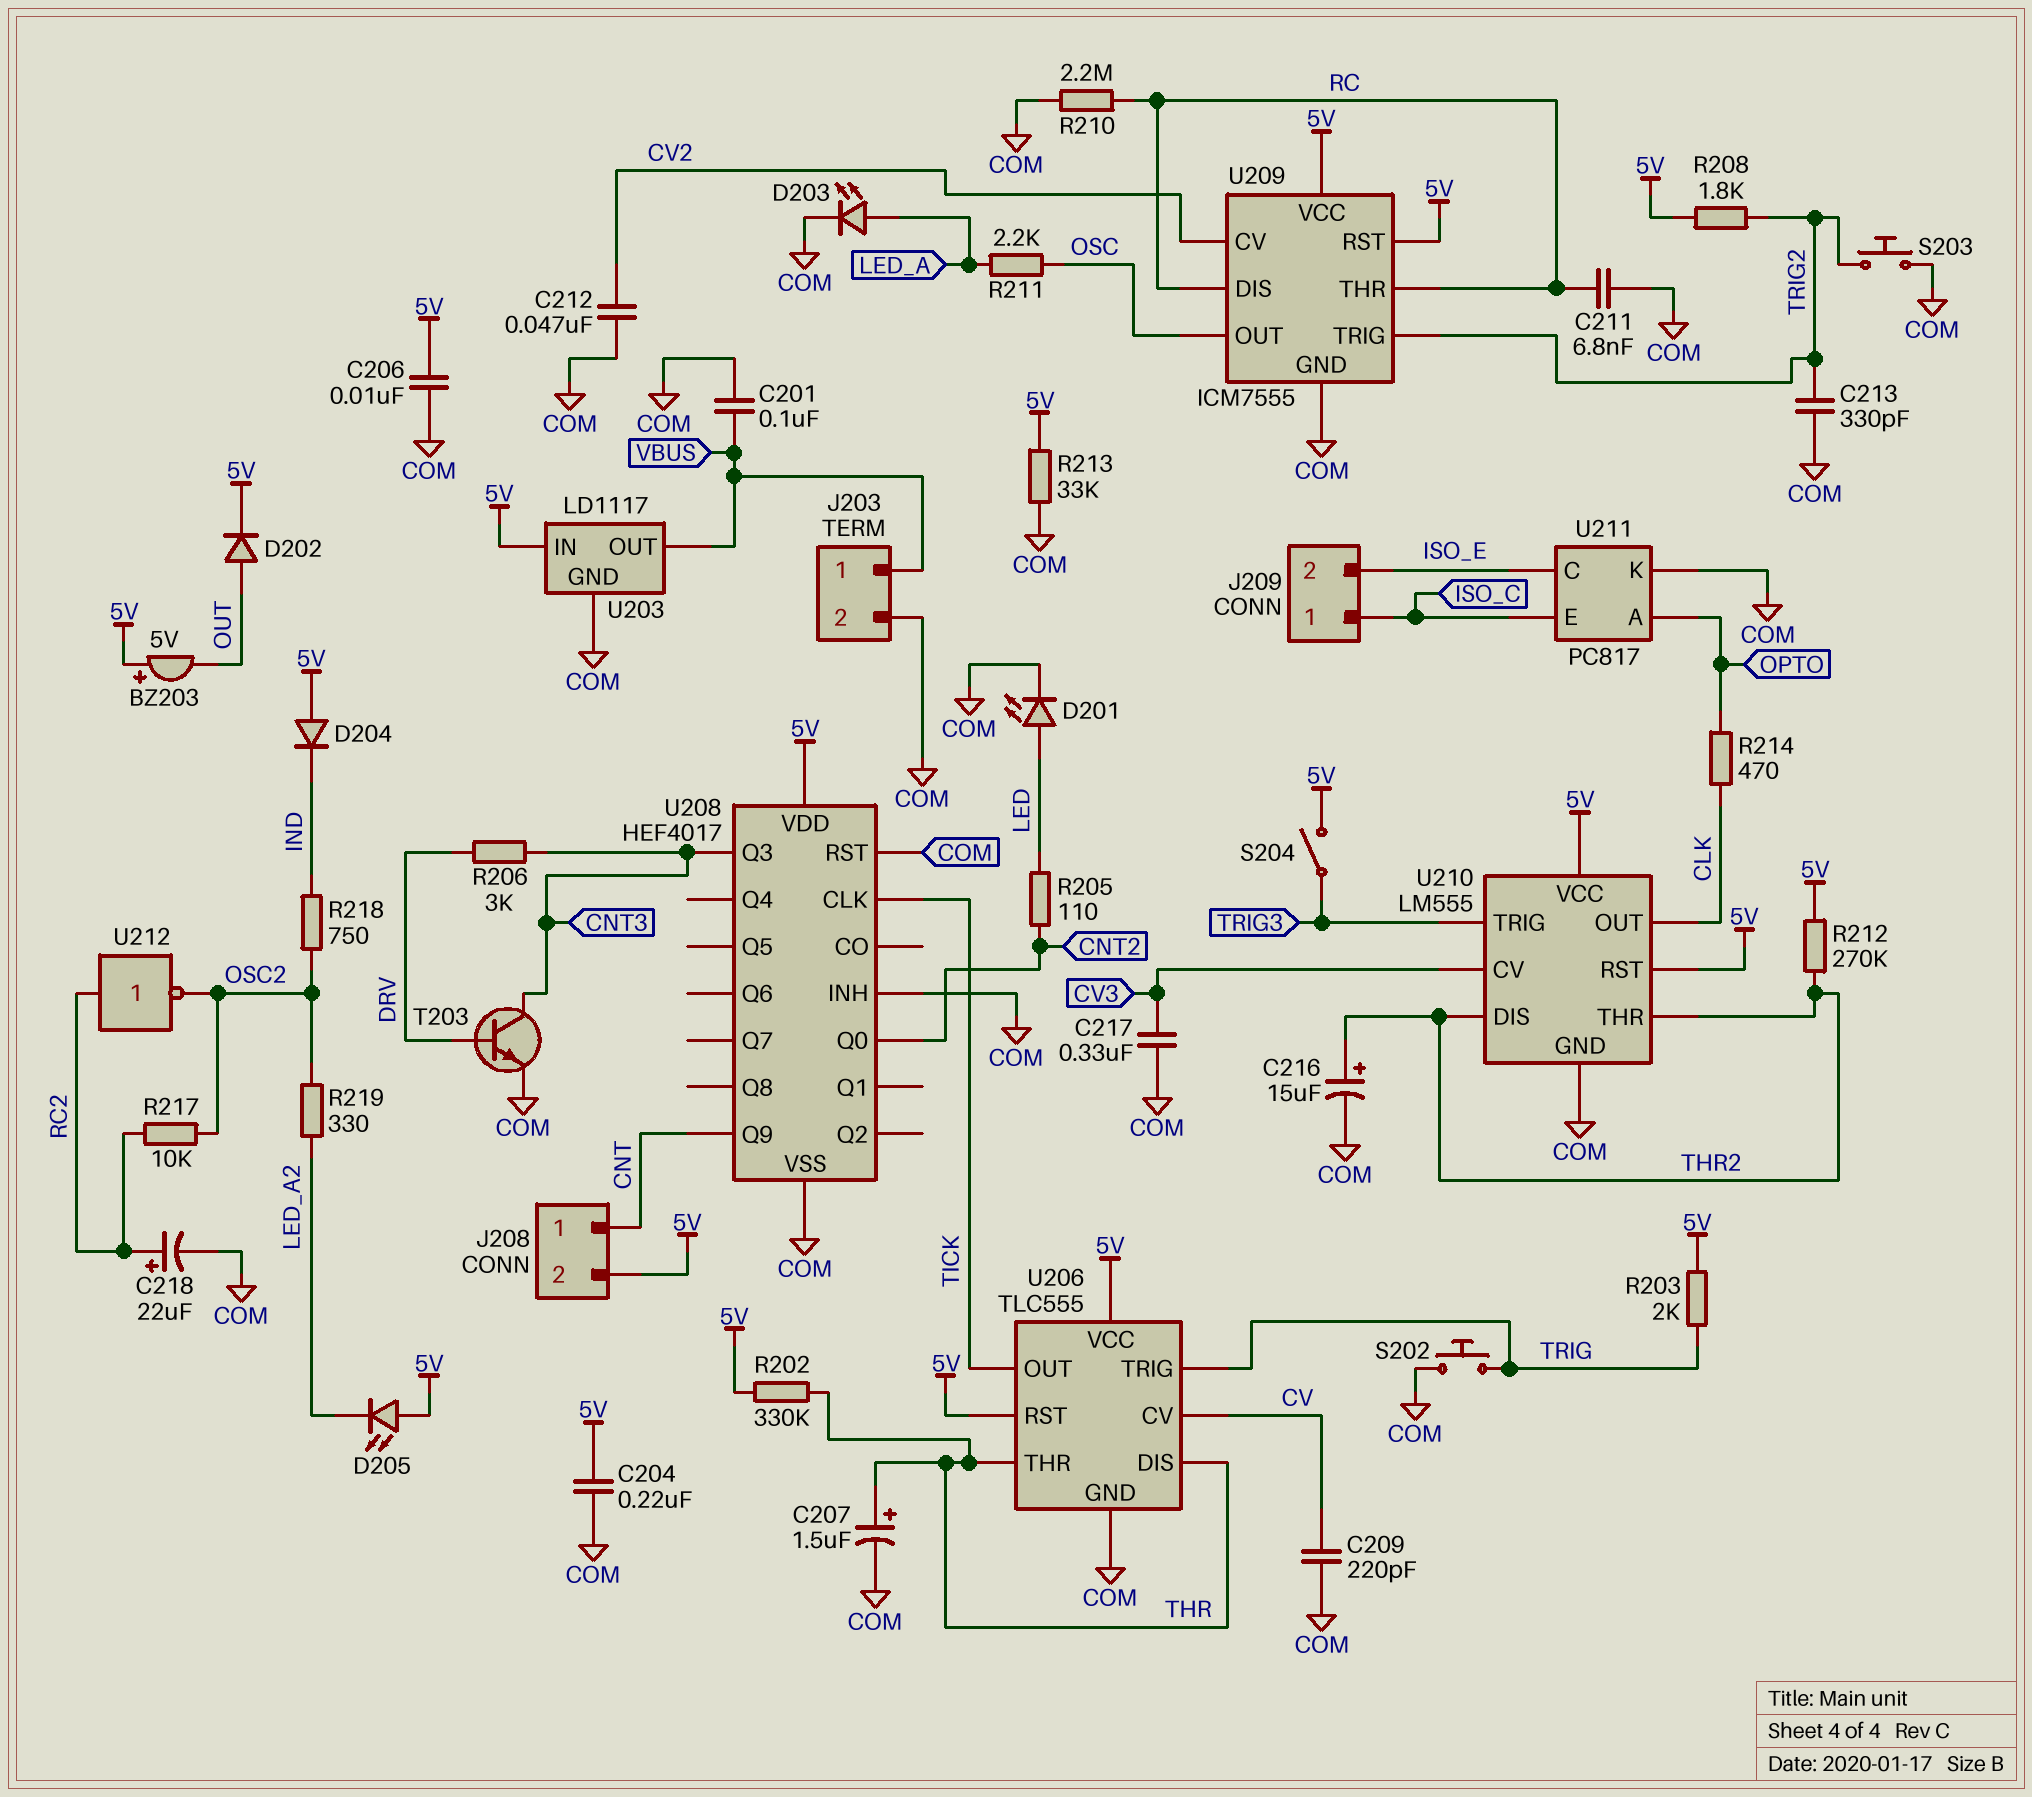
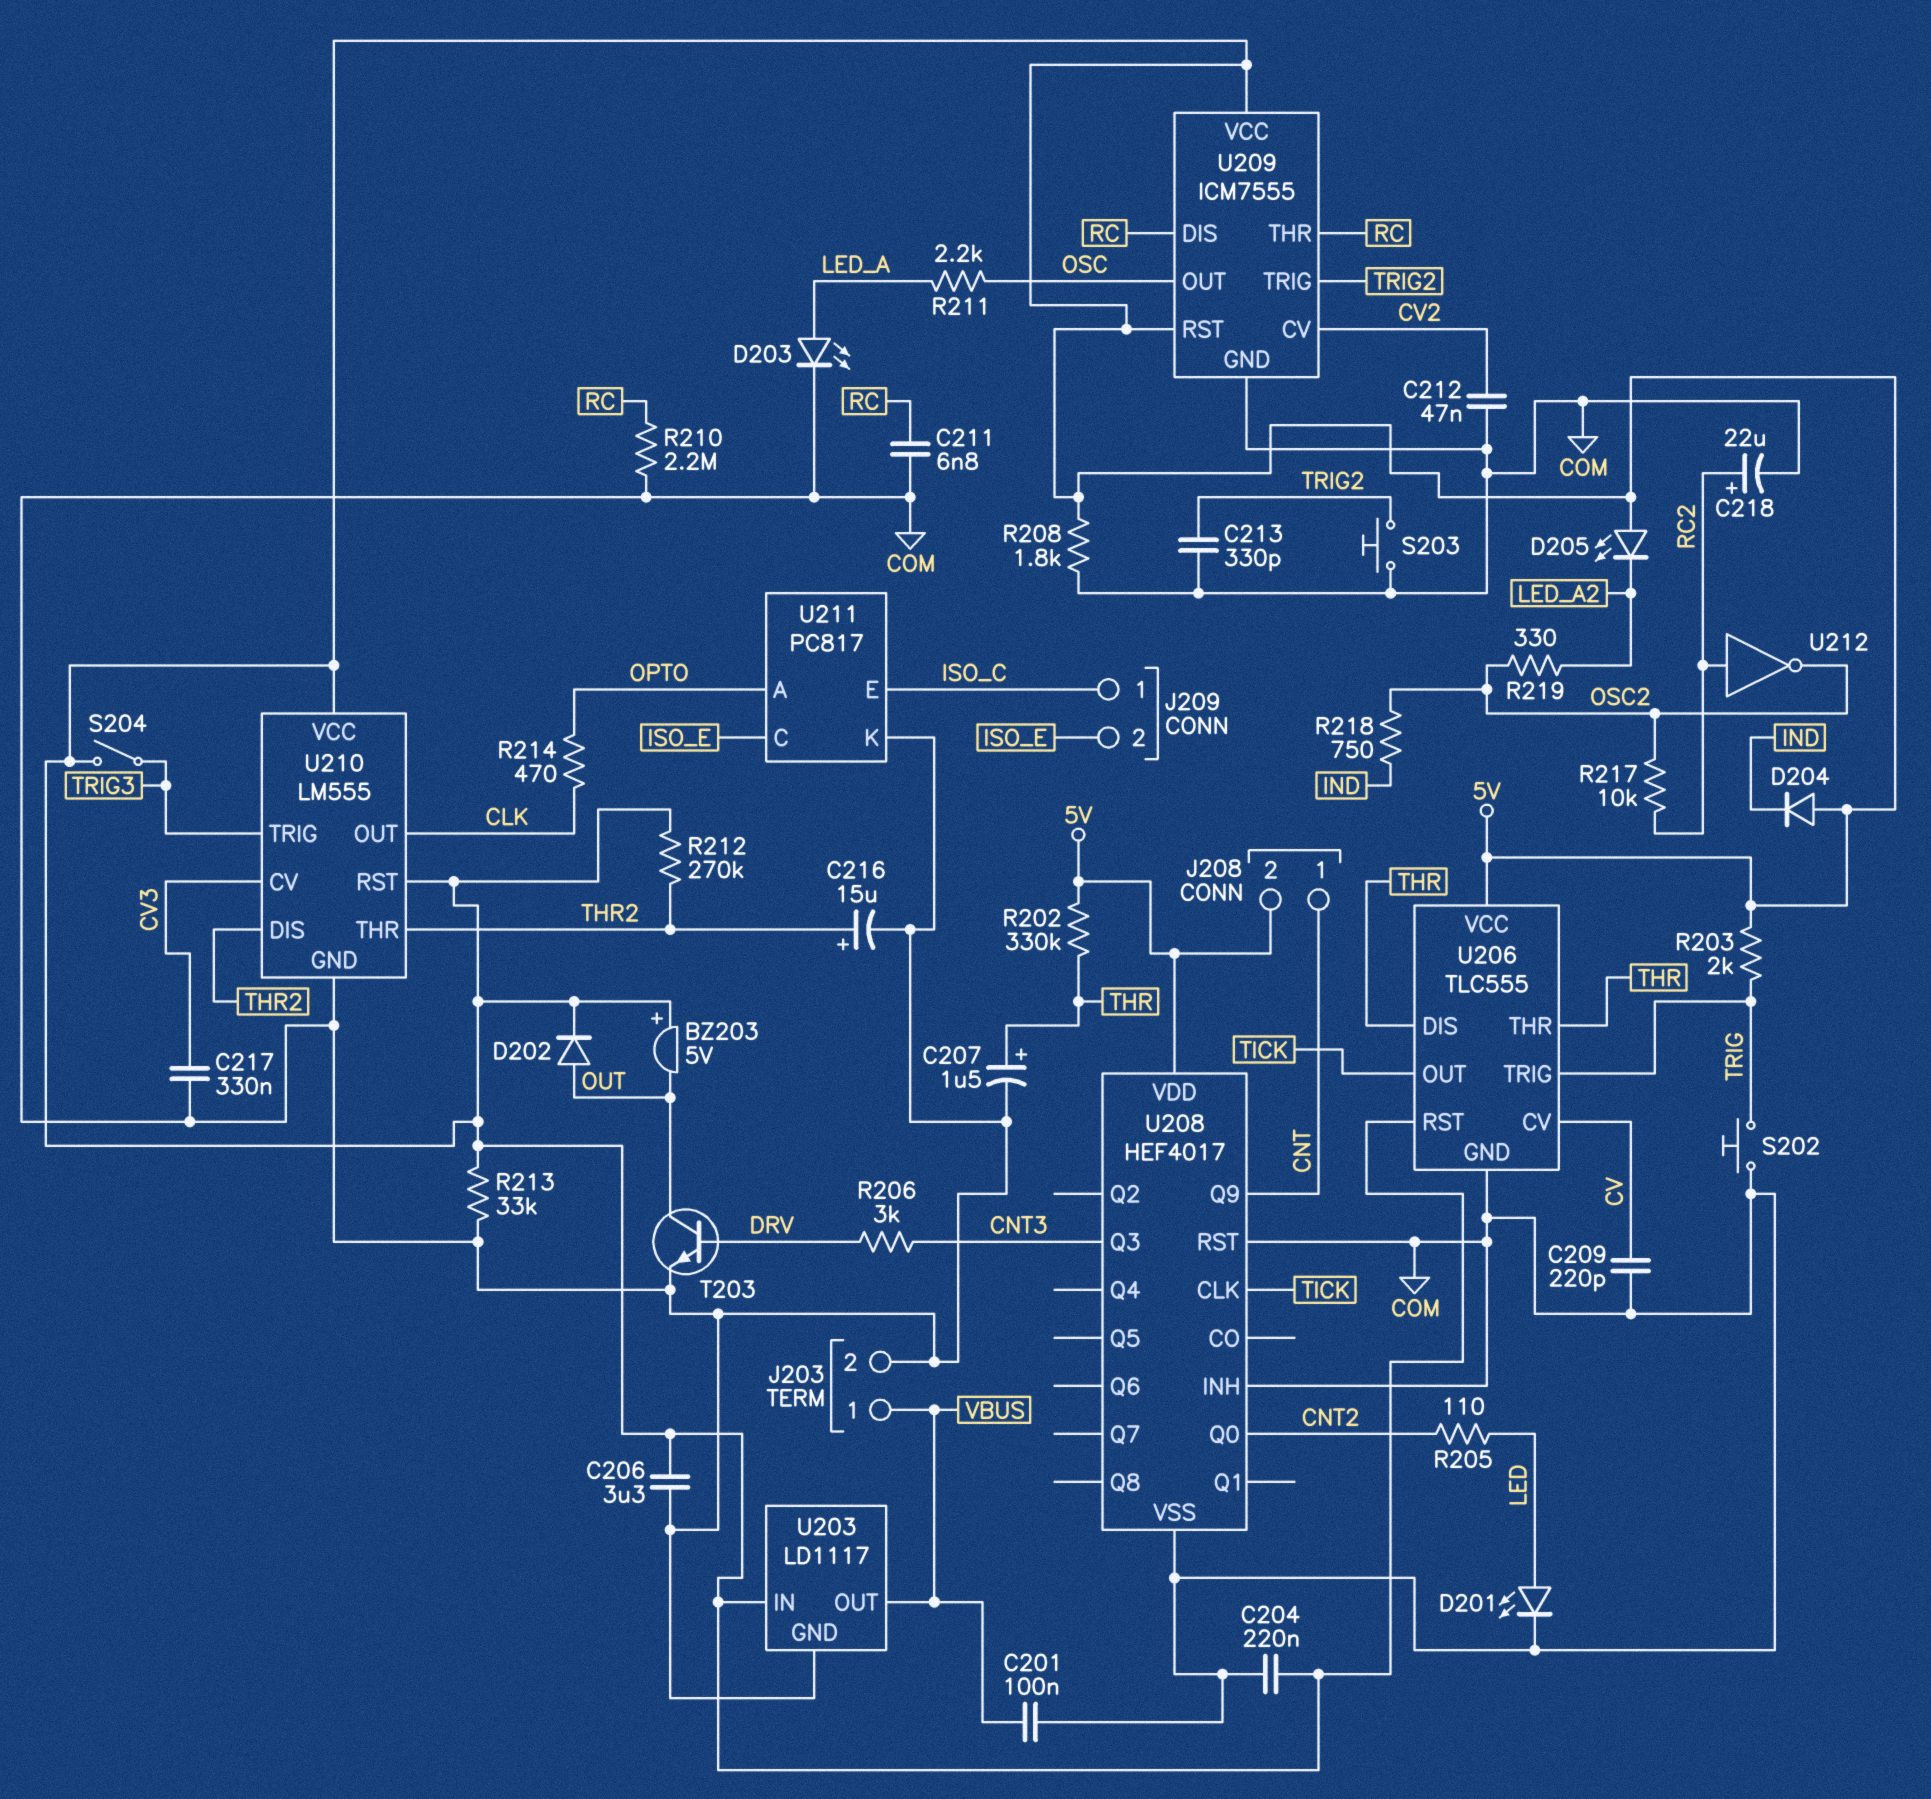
C206: 10nF (5V, COM) -> 3.3uF (5V, COM)
R208: 1.8k (5V, TRIG2) -> 1.8k (5V, COM)
T203: NPN (B DRV, C CNT3, E COM) -> NPN (B DRV, C OUT, E COM)

